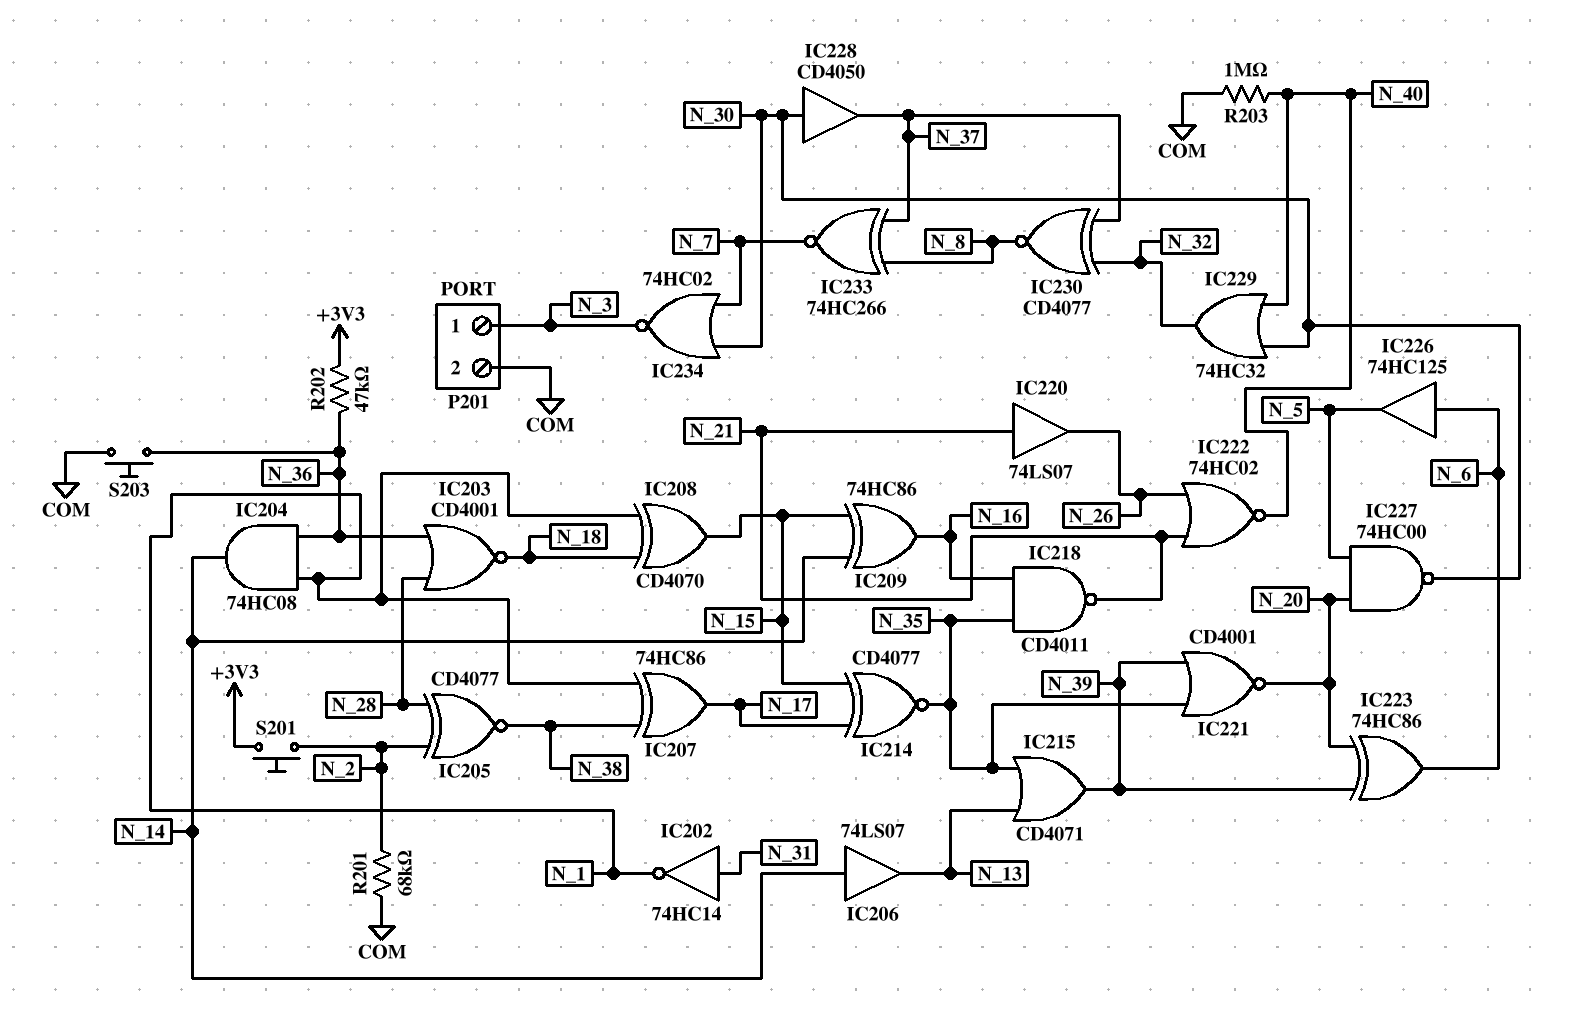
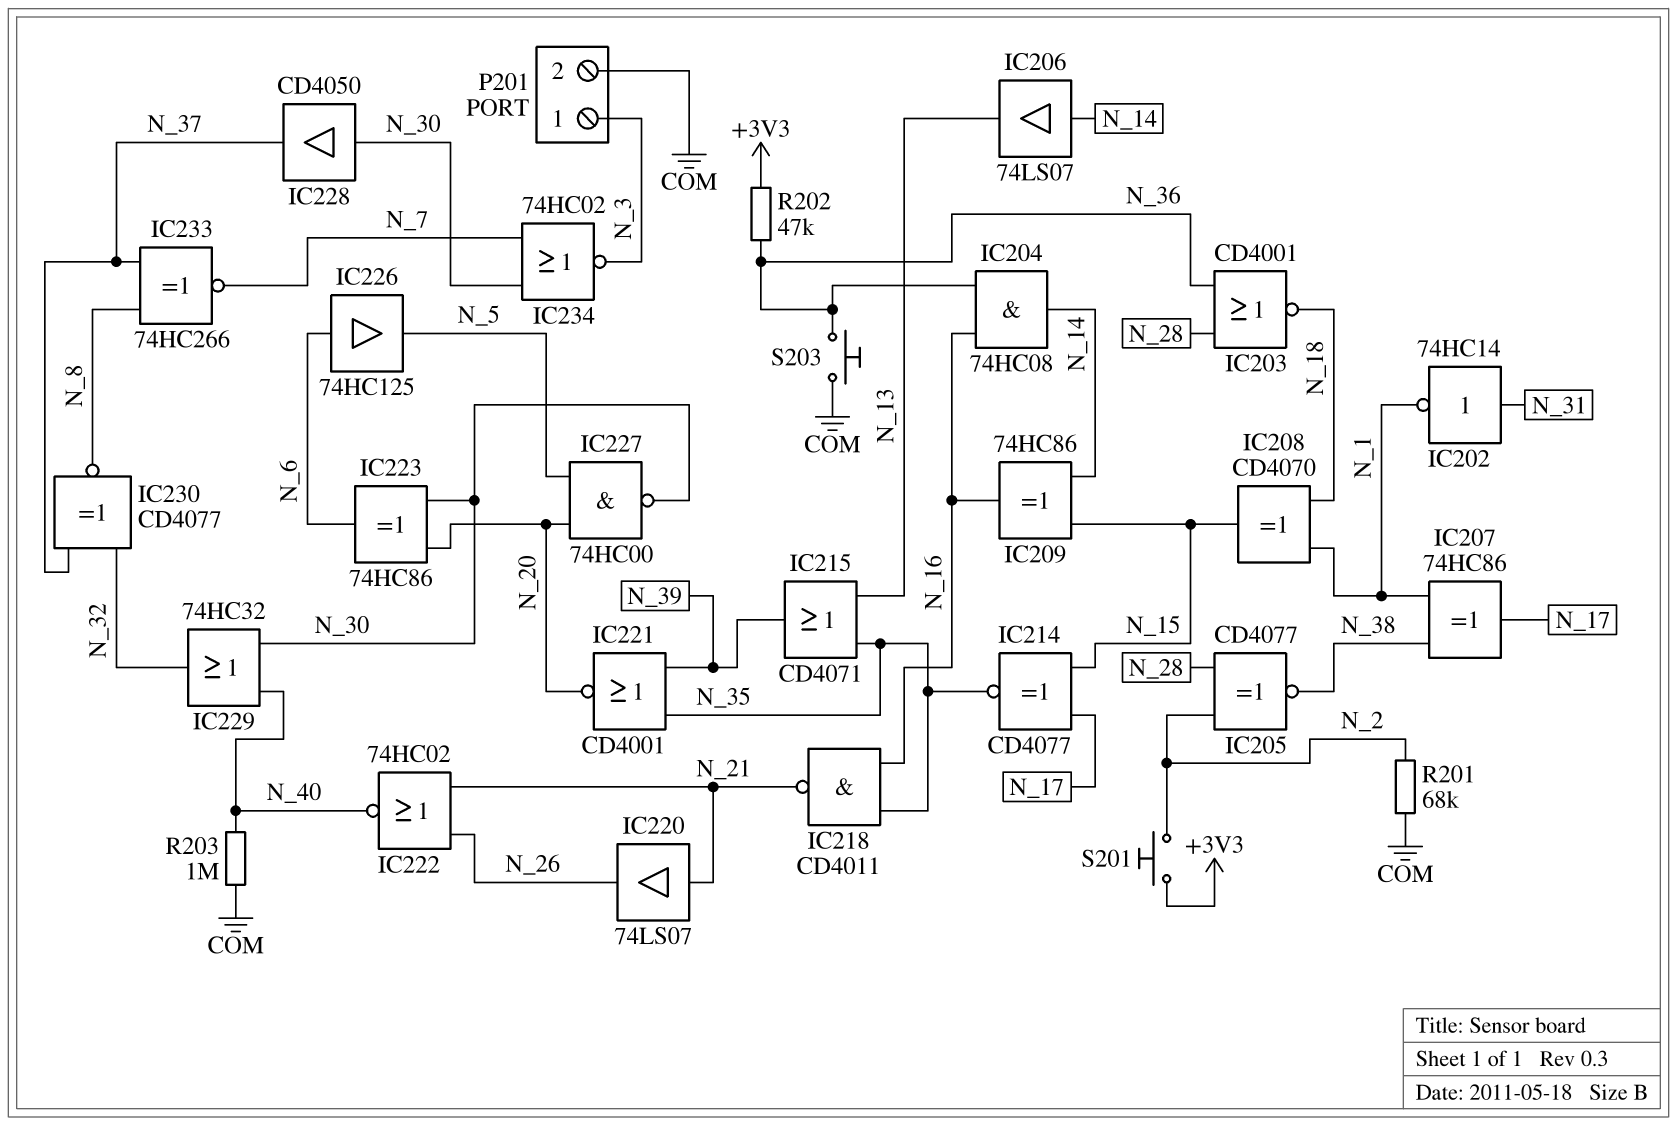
IC204: AND 74HC08 (in N_1, in N_36, out N_14) -> AND 74HC08 (in N_16, in N_36, out N_14)
IC223: XOR 74HC86 (in N_20, in N_39, out N_6) -> XOR 74HC86 (in N_20, in N_30, out N_6)

